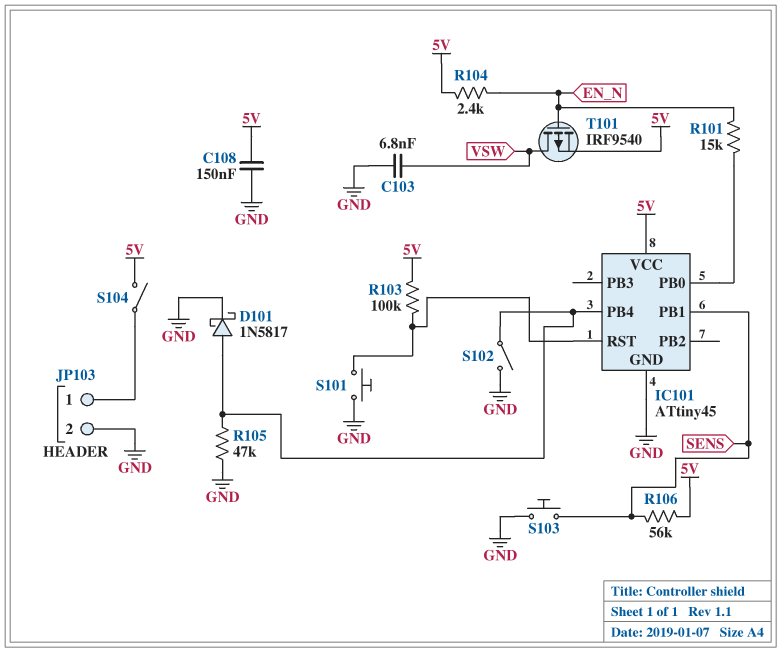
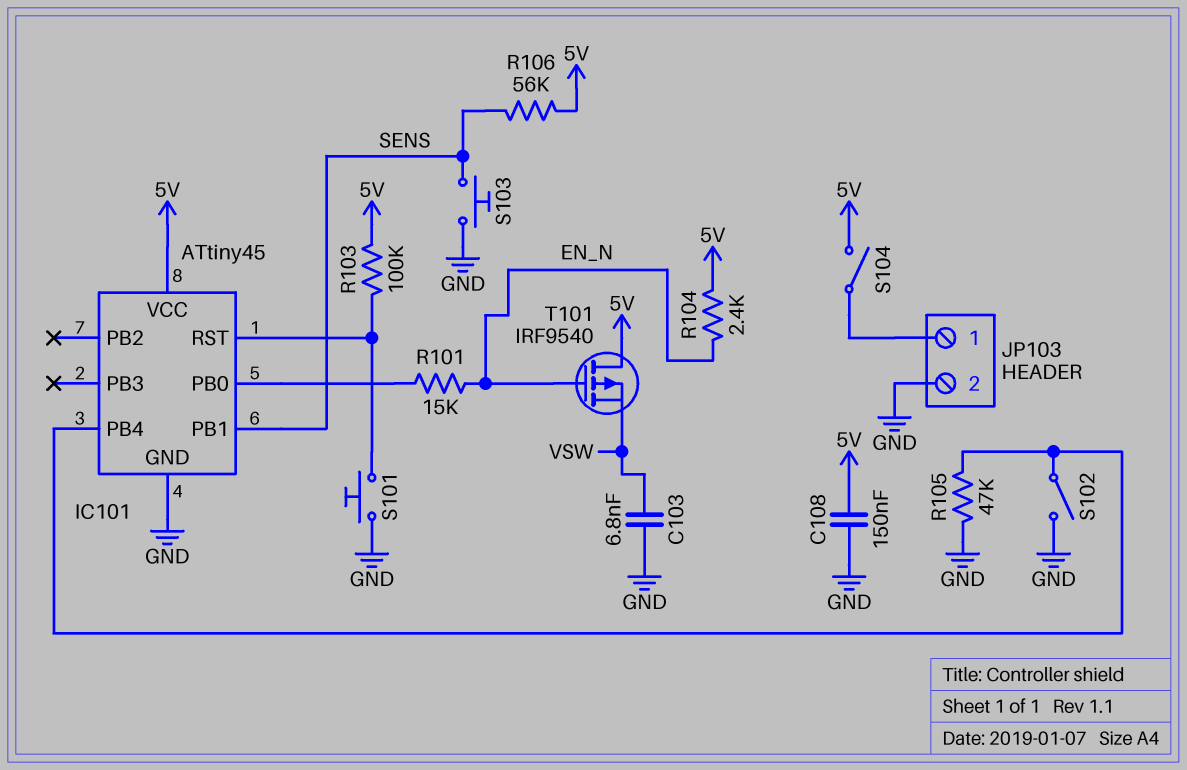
D101: schottky 1N5817 (A IC101/PB4, K GND) -> none
T101: PMOS IRF9540 (G EN_N, D VSW, S 5V) -> PMOS IRF9540 (G EN_N, D 5V, S VSW)

